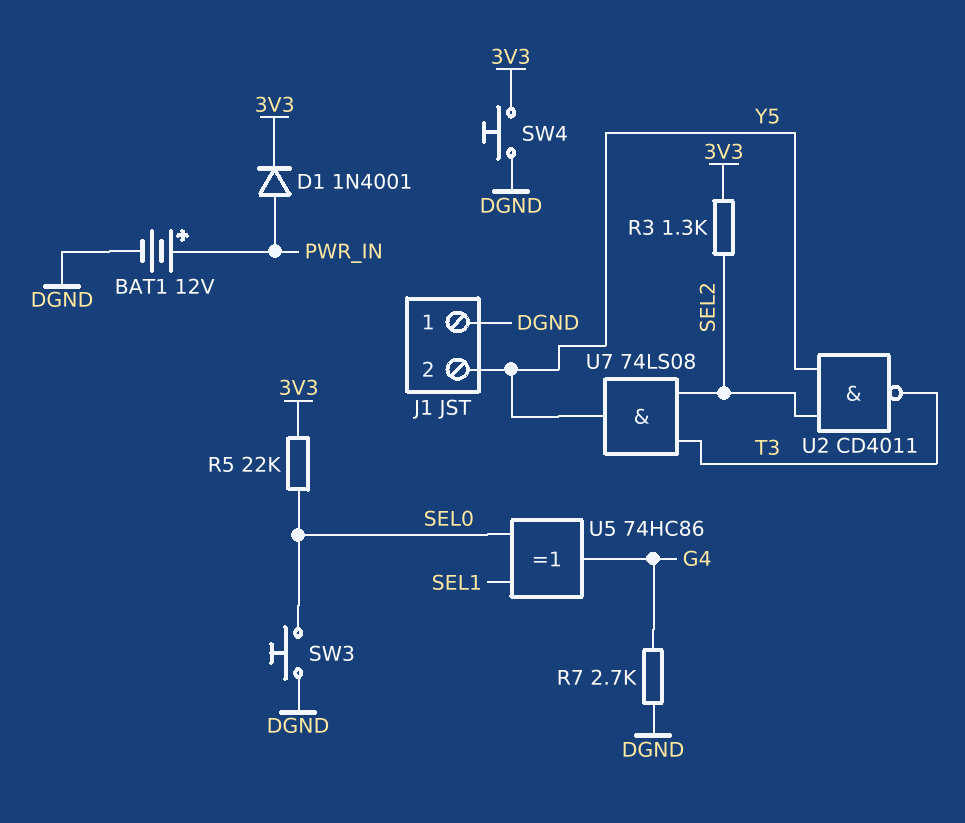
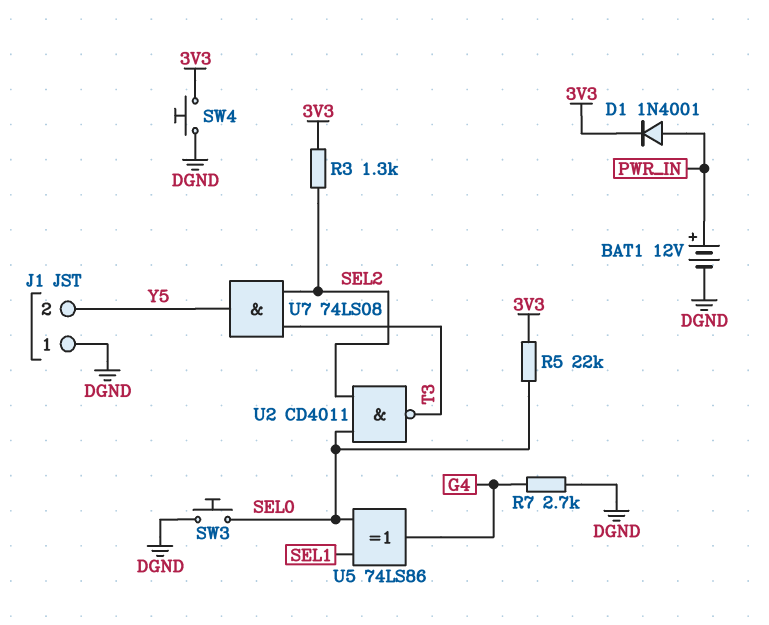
U2: NAND CD4011 (in SEL2, in Y5, out T3) -> NAND CD4011 (in SEL0, in SEL2, out T3)
U5: XOR 74HC86 (in SEL0, in SEL1, out G4) -> XOR 74LS86 (in SEL0, in SEL1, out G4)

